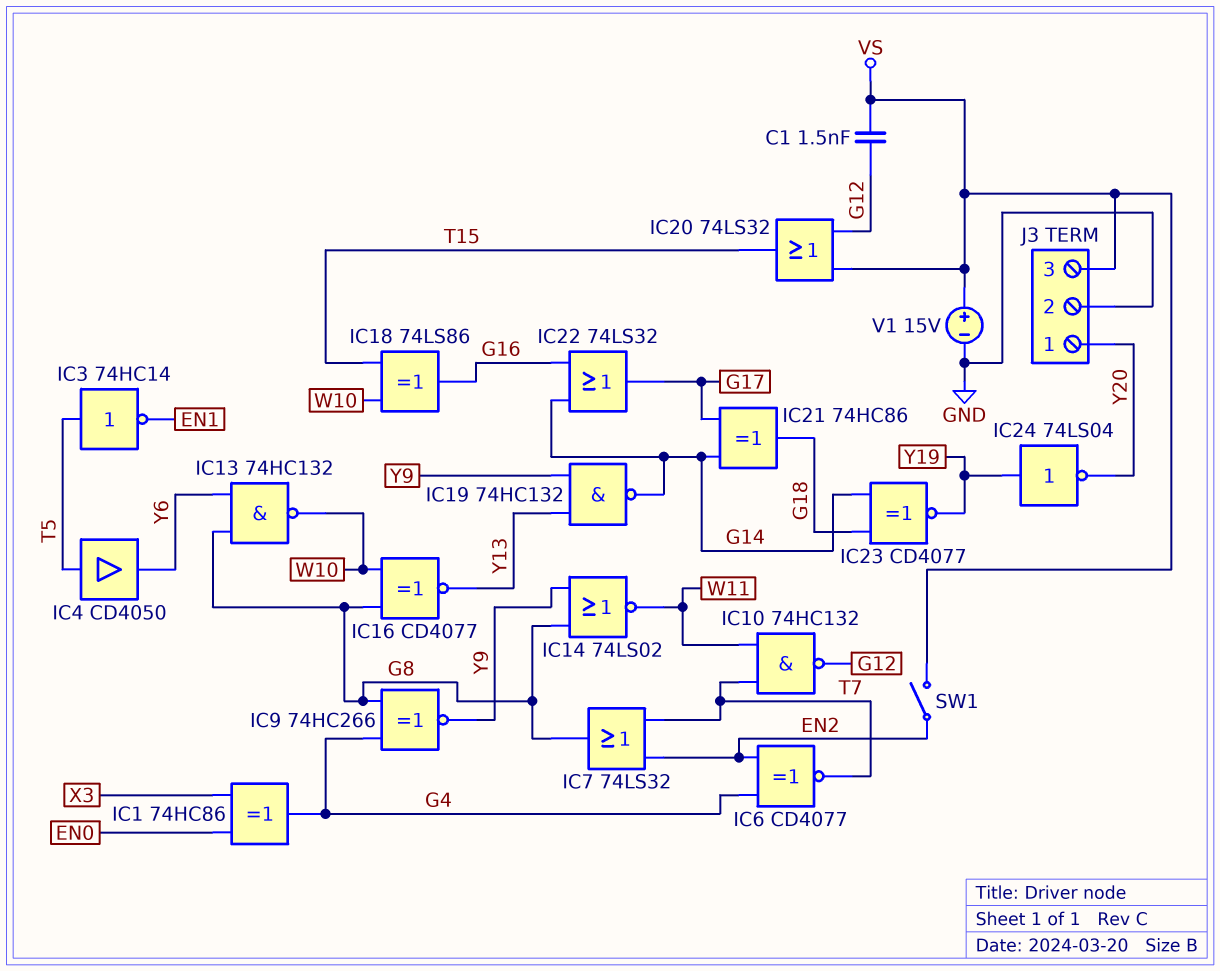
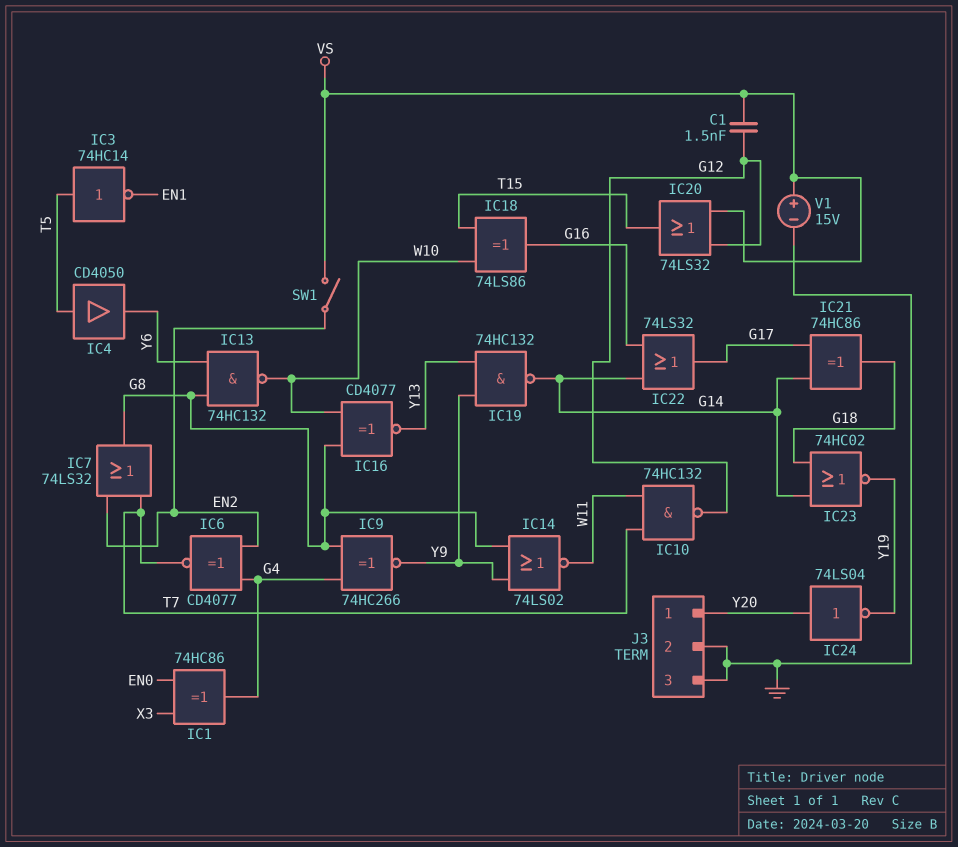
IC23: XNOR CD4077 (in G14, in G18, out Y19) -> NOR 74HC02 (in G14, in G18, out Y19)
IC24: NOT 74LS04 (in Y19, out Y20) -> NOT 74LS04 (in Y20, out Y19)
J3 pin 3: VS -> GND

